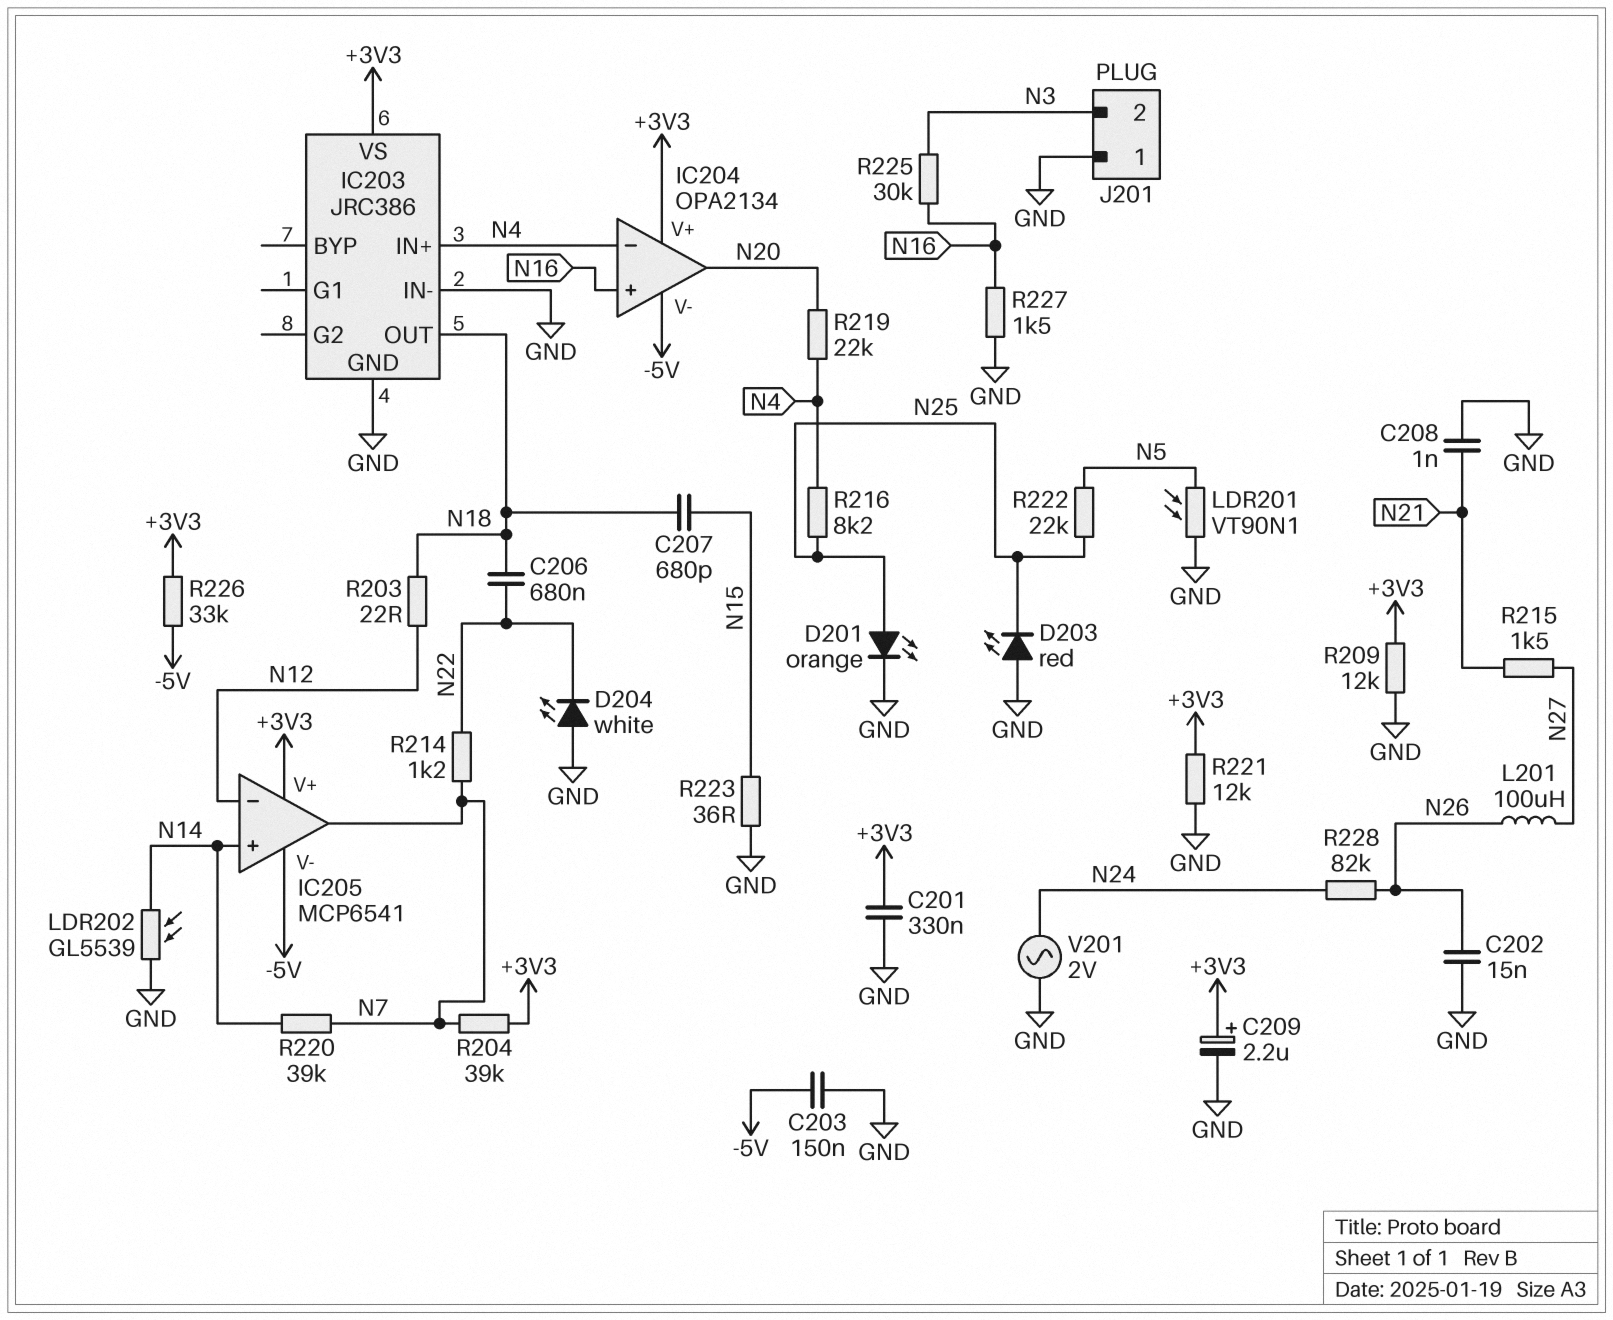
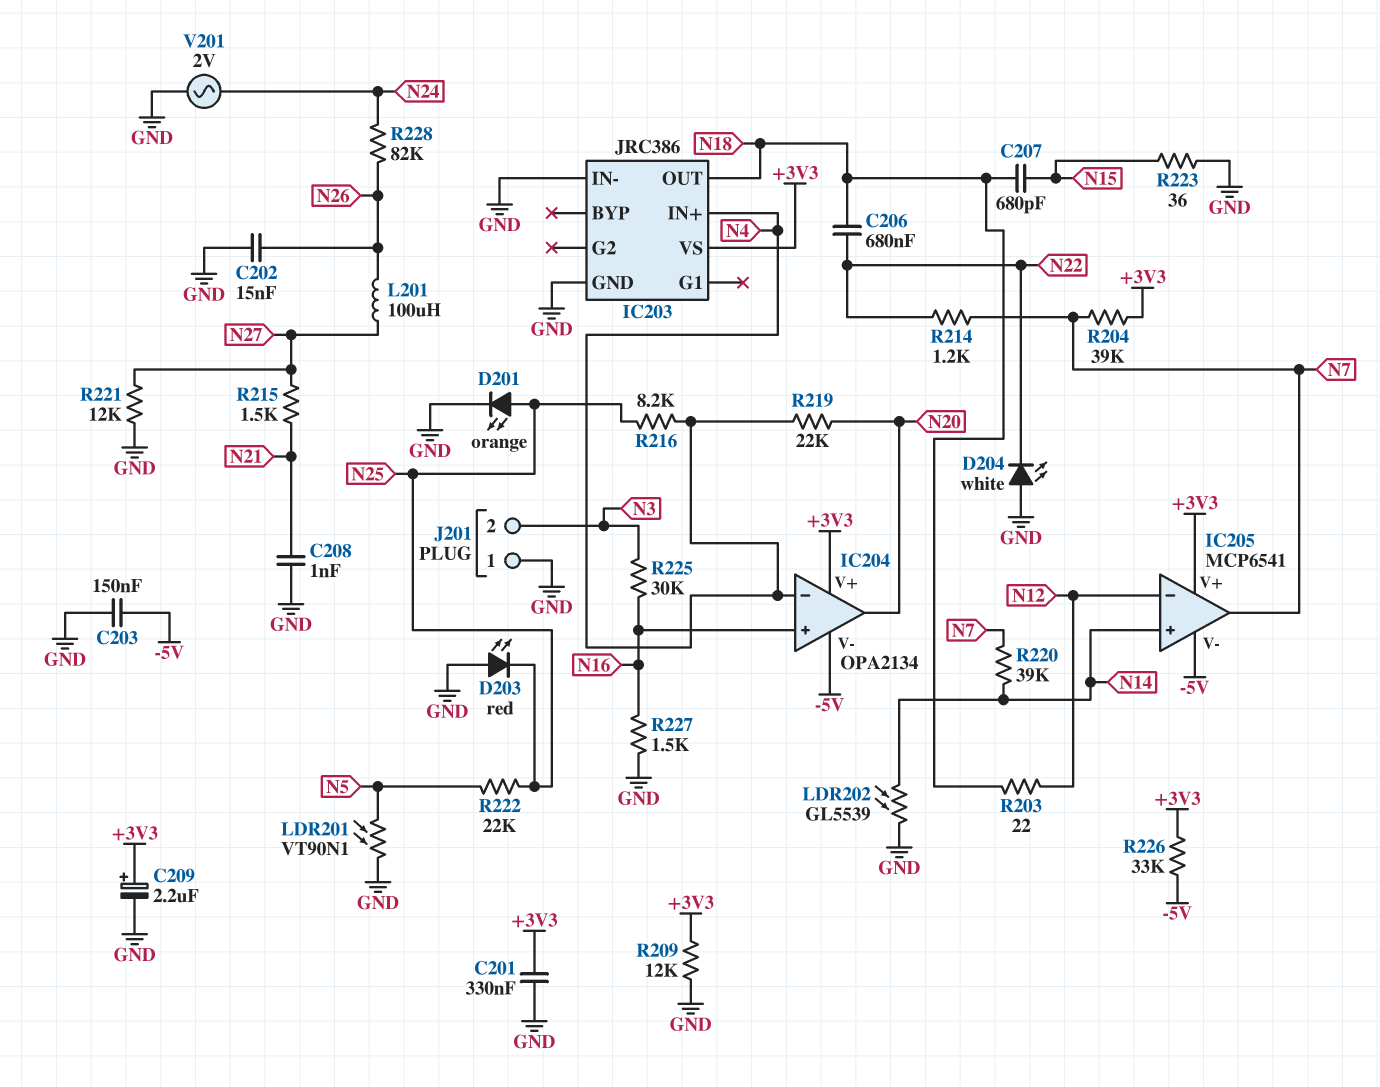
R221: 12k (+3V3, GND) -> 12k (GND, N27)

